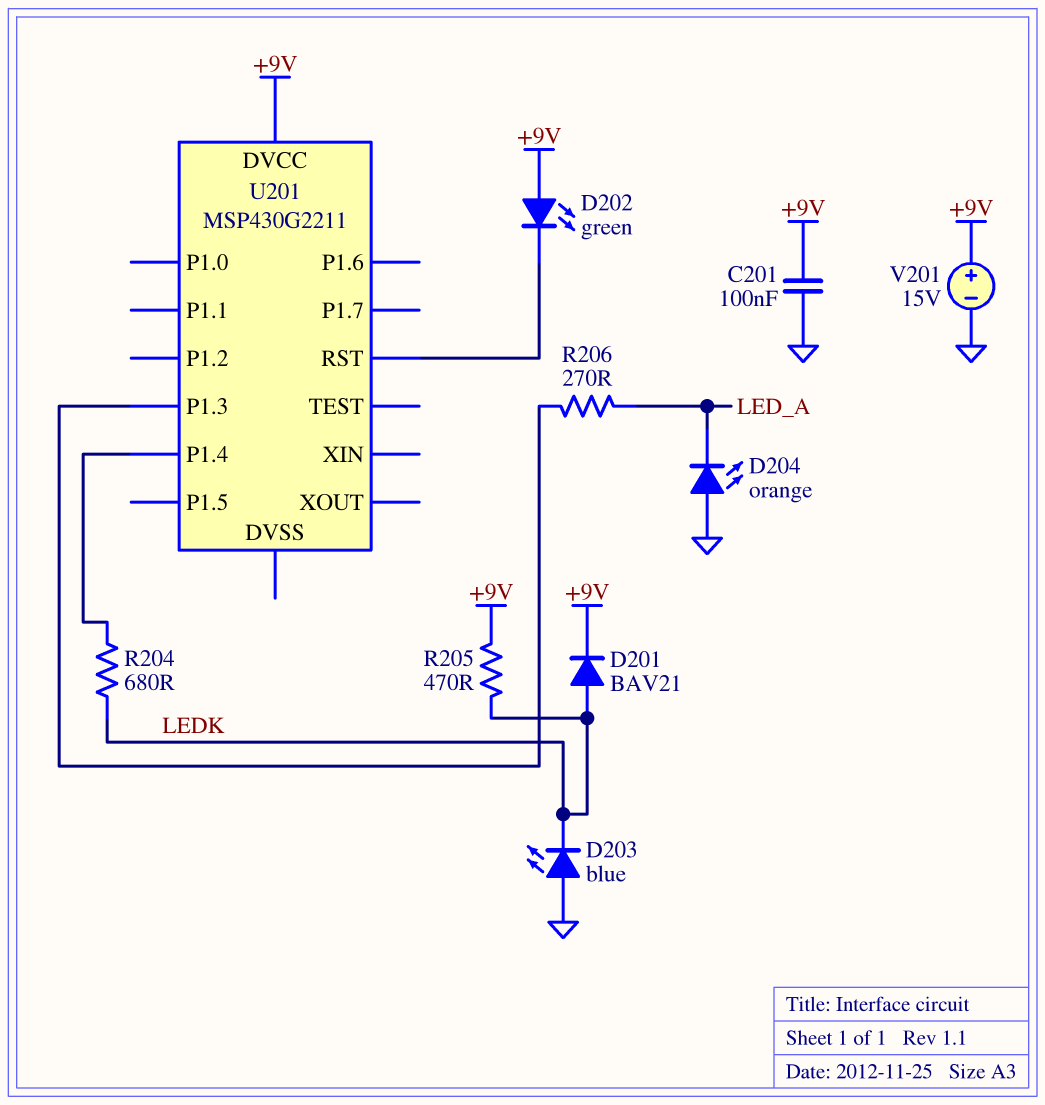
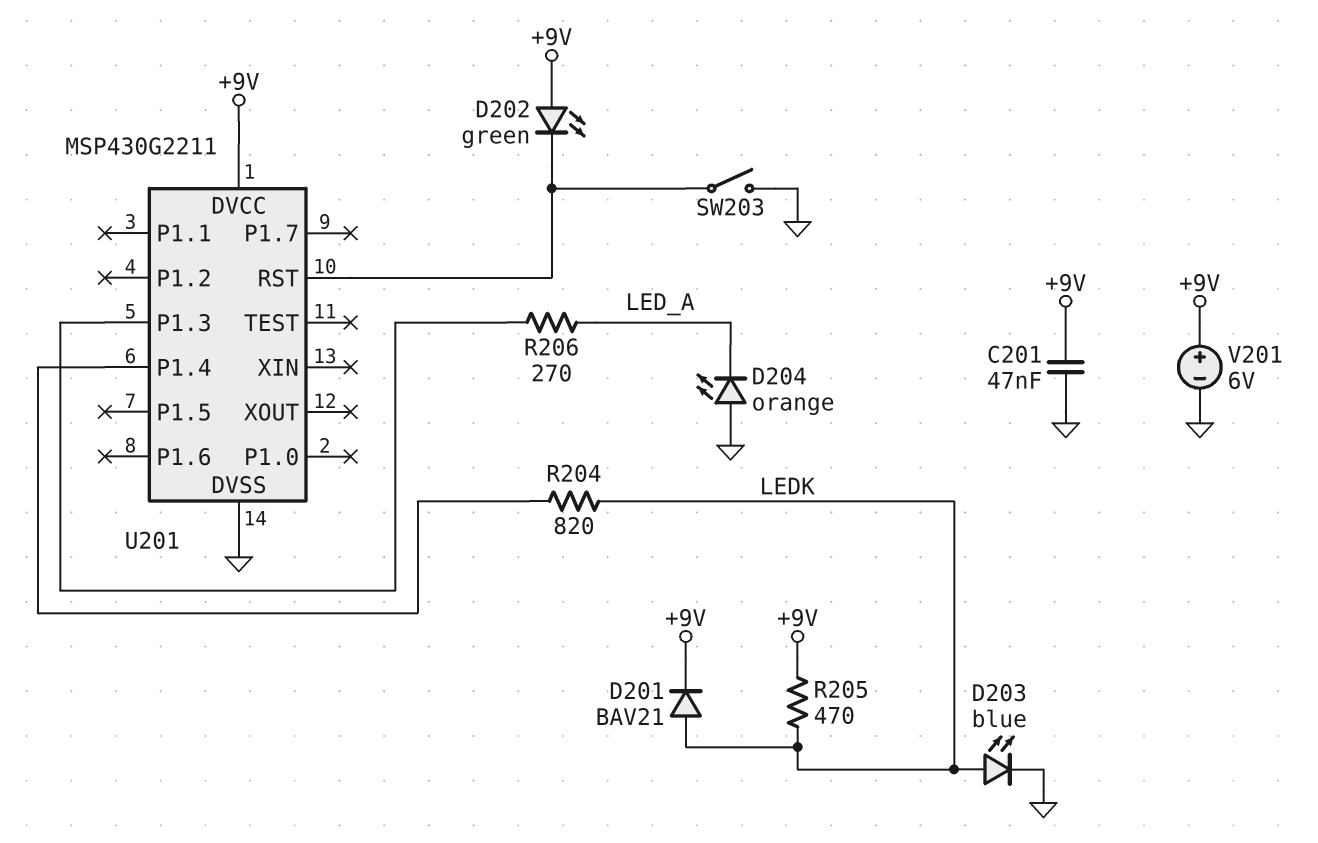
C201: 100nF (+9V, GND) -> 47nF (+9V, GND)
D203: LED blue (A GND, K LEDK) -> LED blue (A LEDK, K GND)
R204: 680 (LEDK, U201/P1.4) -> 820 (LEDK, U201/P1.4)
SW203: none -> switch (GND, U201/RST)
U201 pin DVSS: none -> GND
V201: 15V (plus +9V, minus GND) -> 6V (plus +9V, minus GND)

